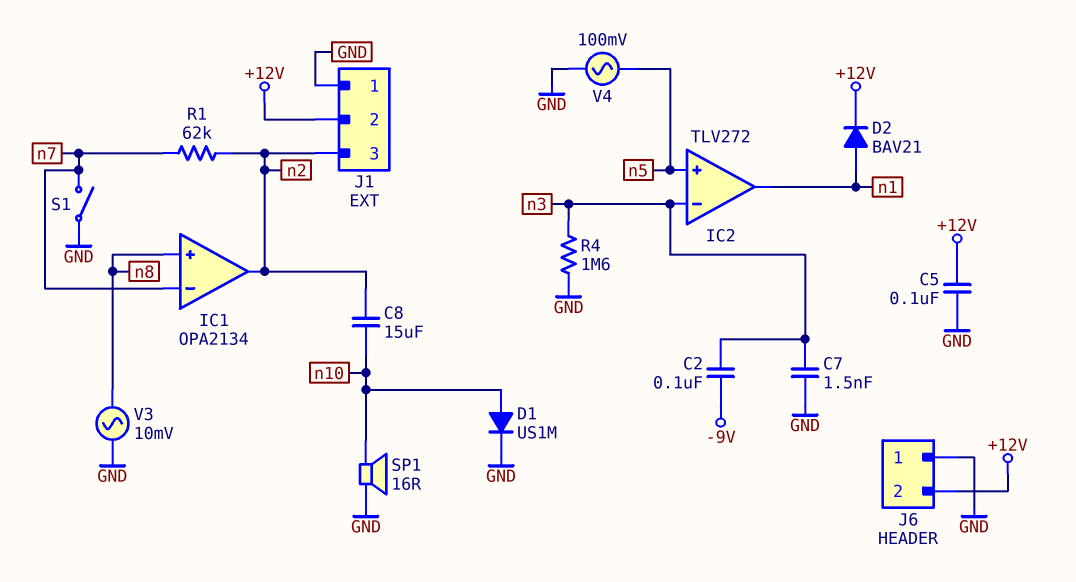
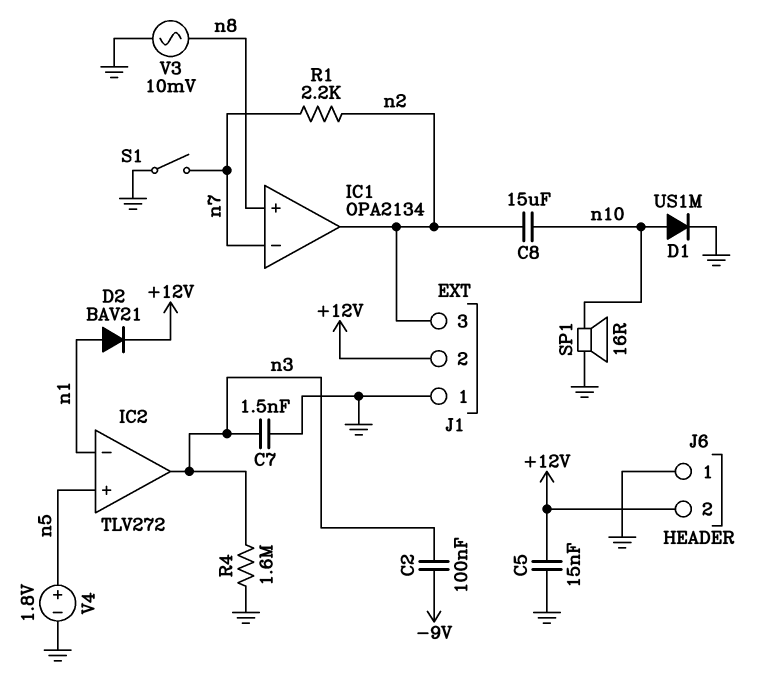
C5: 100nF (+12V, GND) -> 15nF (+12V, GND)
IC2 pin in-: n3 -> n1
IC2 pin out: n1 -> n3
R1: 62k (n2, n7) -> 2.2k (n2, n7)
V4: AC 100mV (GND, n5) -> 1.8V (plus n5, minus GND)

